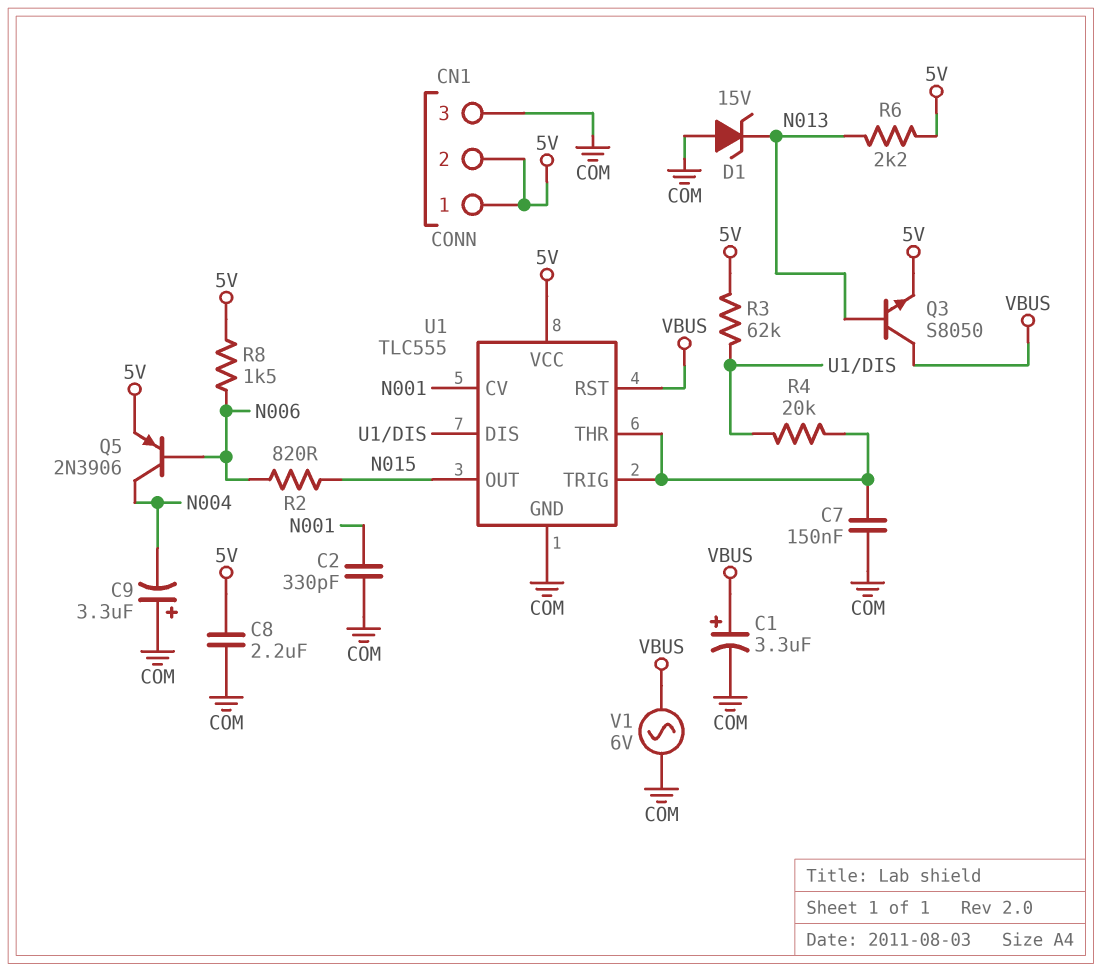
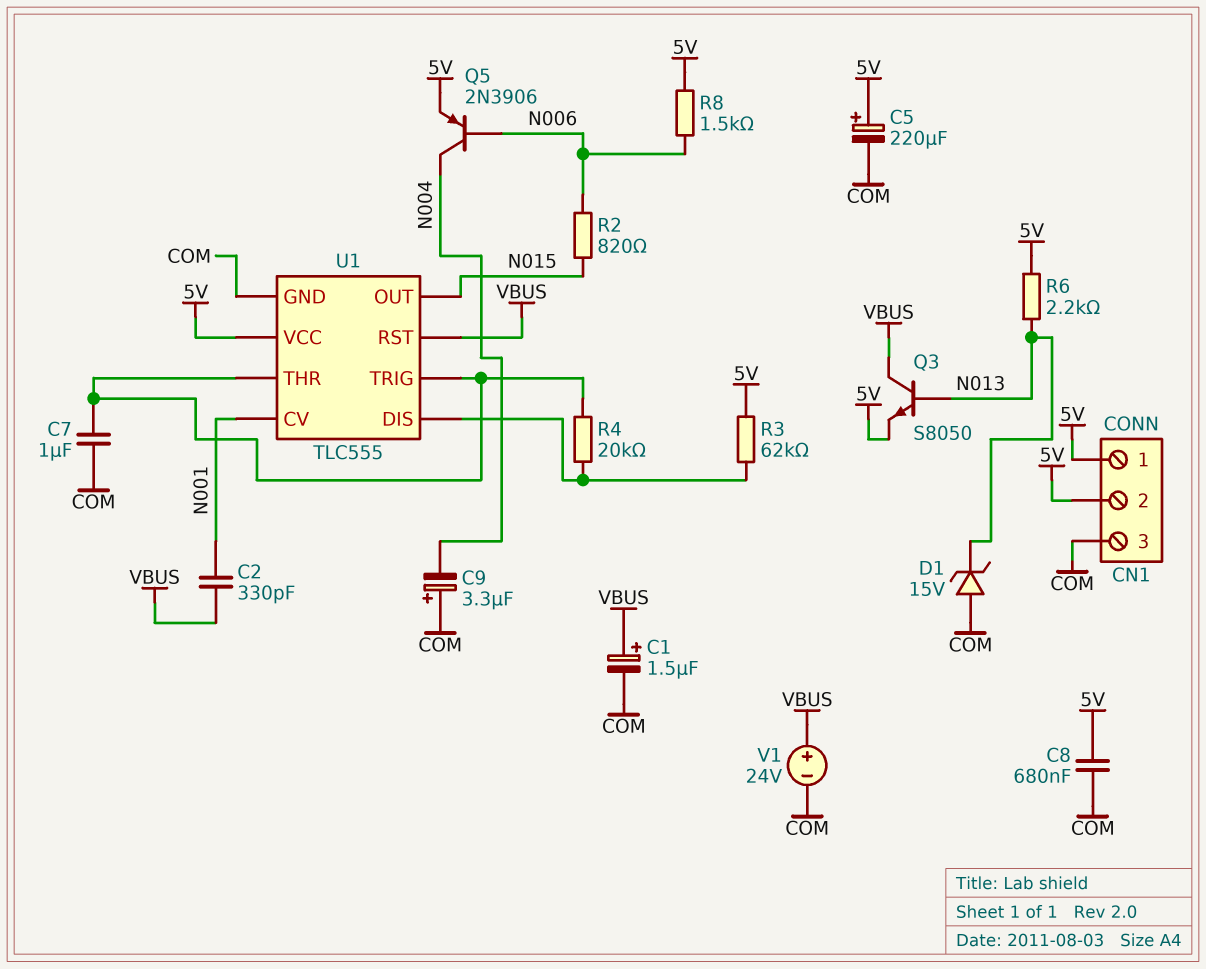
C1: 3.3uF (plus VBUS, minus COM) -> 1.5uF (plus VBUS, minus COM)
C2: 330pF (COM, N001) -> 330pF (N001, VBUS)
C5: none -> 220uF (plus 5V, minus COM)
C7: 150nF (COM, U1/THR) -> 1uF (COM, U1/THR)
C8: 2.2uF (5V, COM) -> 680nF (5V, COM)
V1: AC 6V (COM, VBUS) -> 24V (plus VBUS, minus COM)

